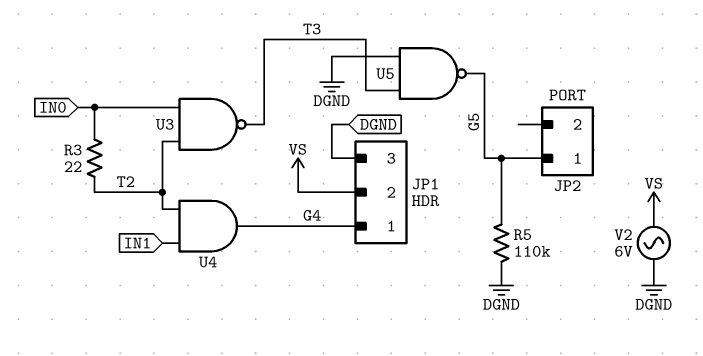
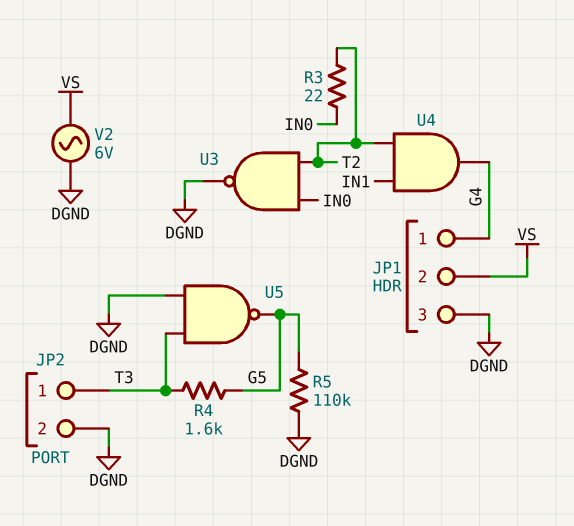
JP2 pin 1: G5 -> T3
JP2 pin 2: none -> DGND
R4: none -> 1.6k (G5, T3)
U3: NAND (in IN0, in T2, out T3) -> NAND (in IN0, in T2, out DGND)

